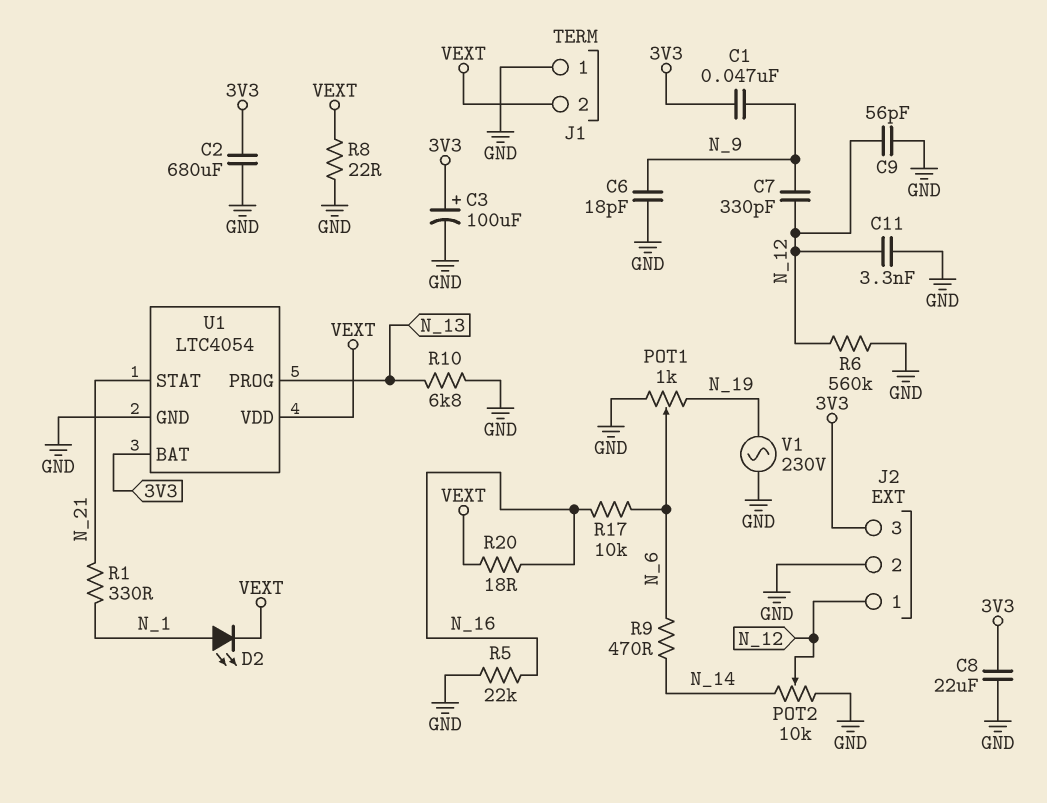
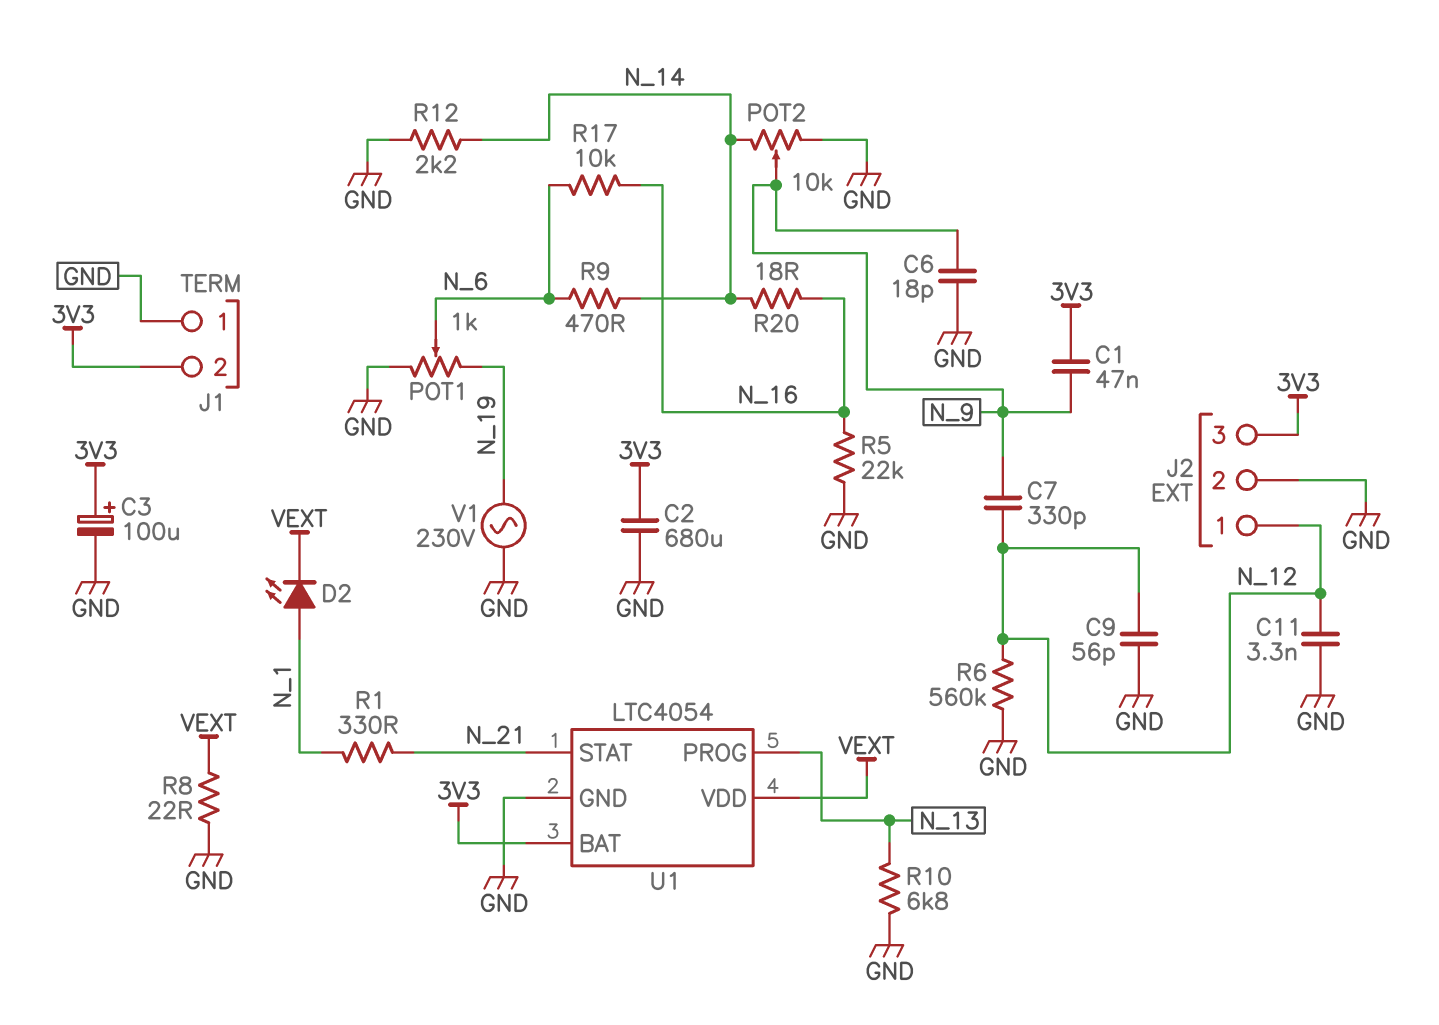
C8: 22uF (3V3, GND) -> none
J1 pin 2: VEXT -> 3V3
POT2: 10k (GND, N_14, wiper N_12) -> 10k (GND, N_14, wiper N_9)
R12: none -> 2.2k (GND, N_14)
R20: 18 (N_16, VEXT) -> 18 (N_14, N_16)

